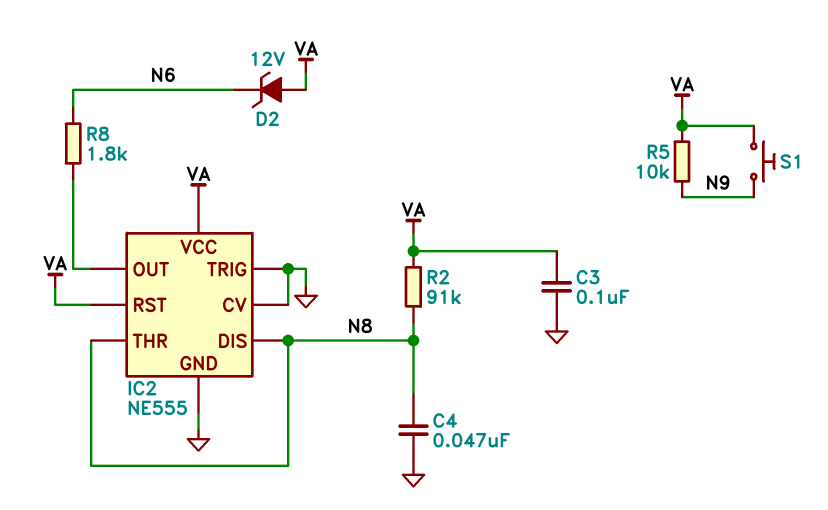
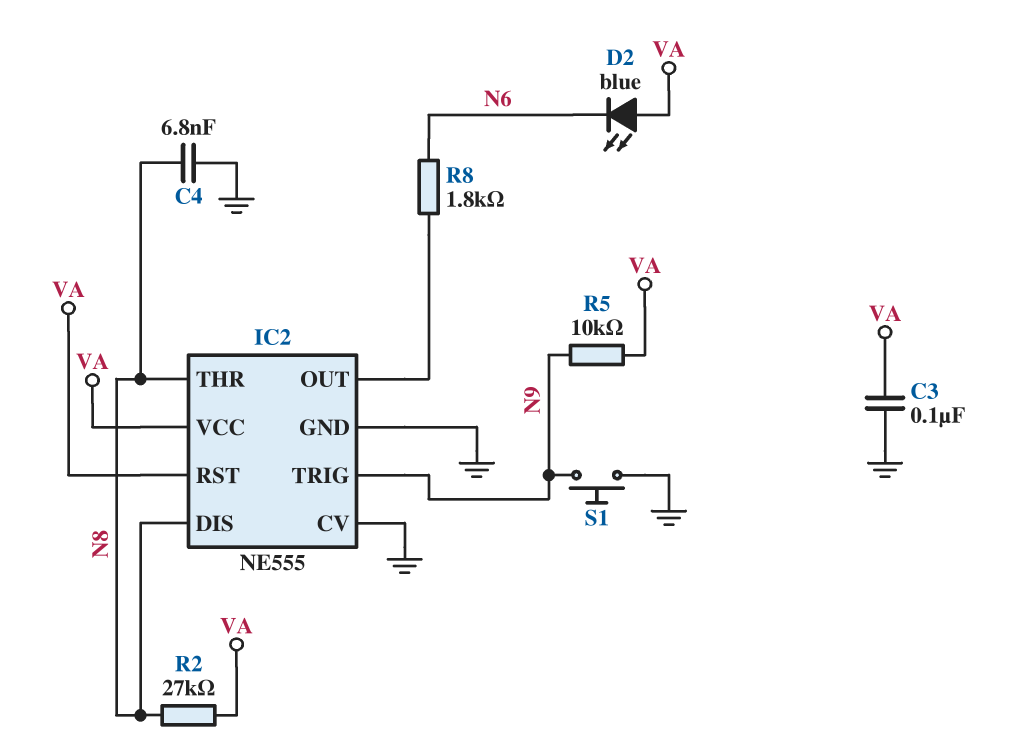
C4: 47nF (GND, N8) -> 6.8nF (GND, N8)
D2: zener 12V (A VA, K N6) -> LED blue (A VA, K N6)
IC2 pin TRIG: GND -> N9
R2: 91k (N8, VA) -> 27k (N8, VA)
S1: button (N9, VA) -> button (GND, N9)

